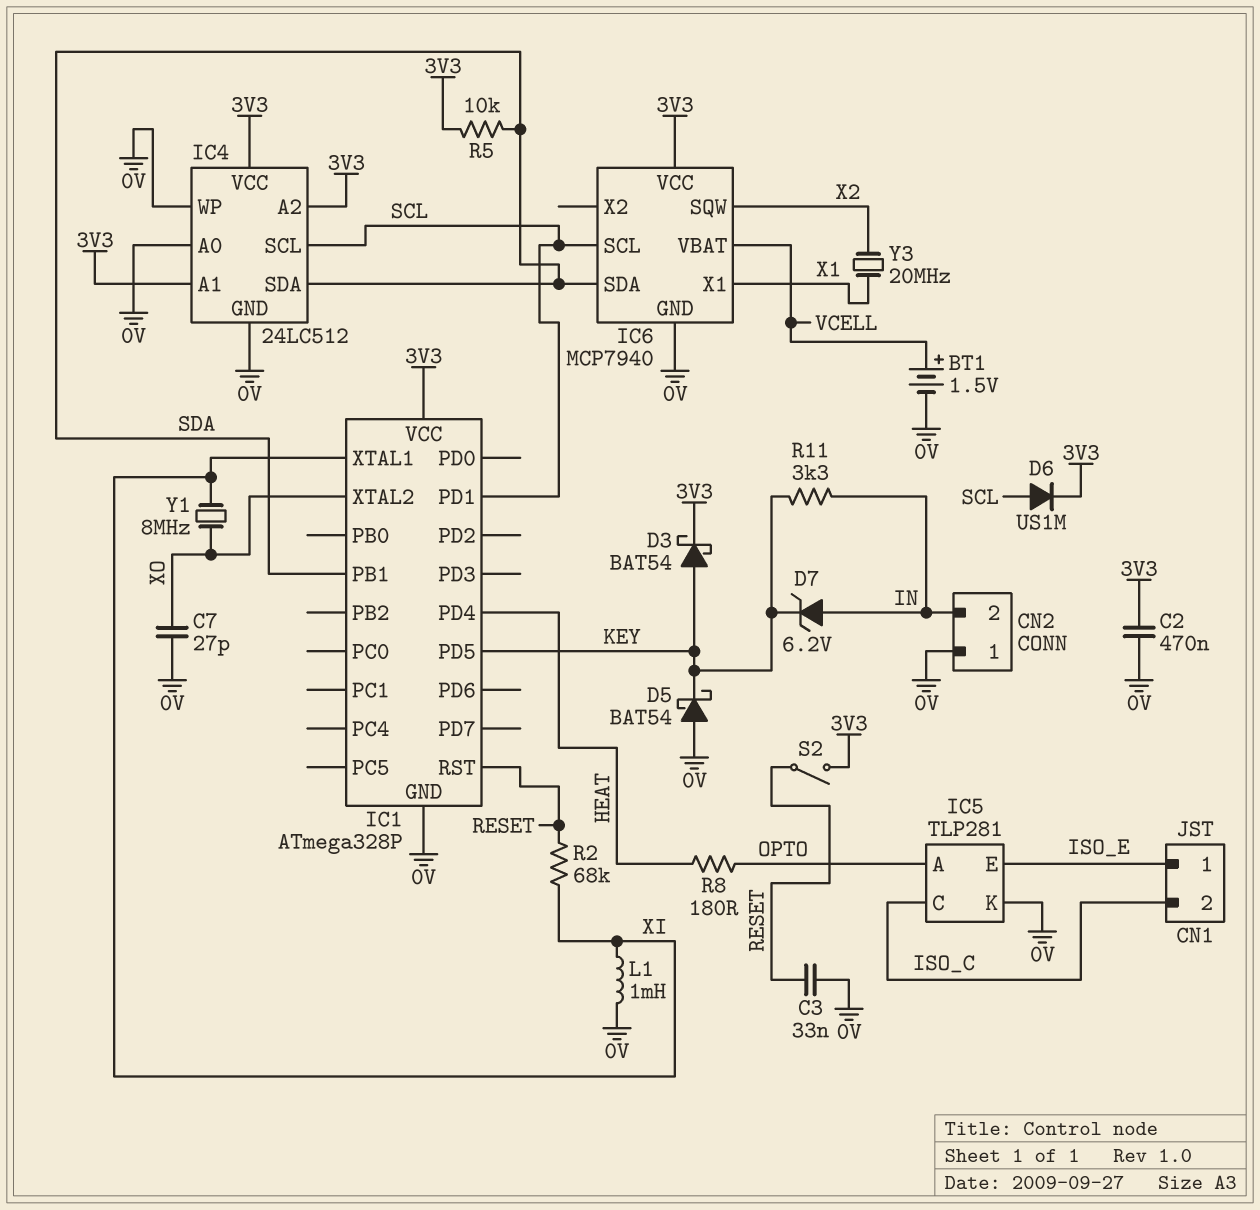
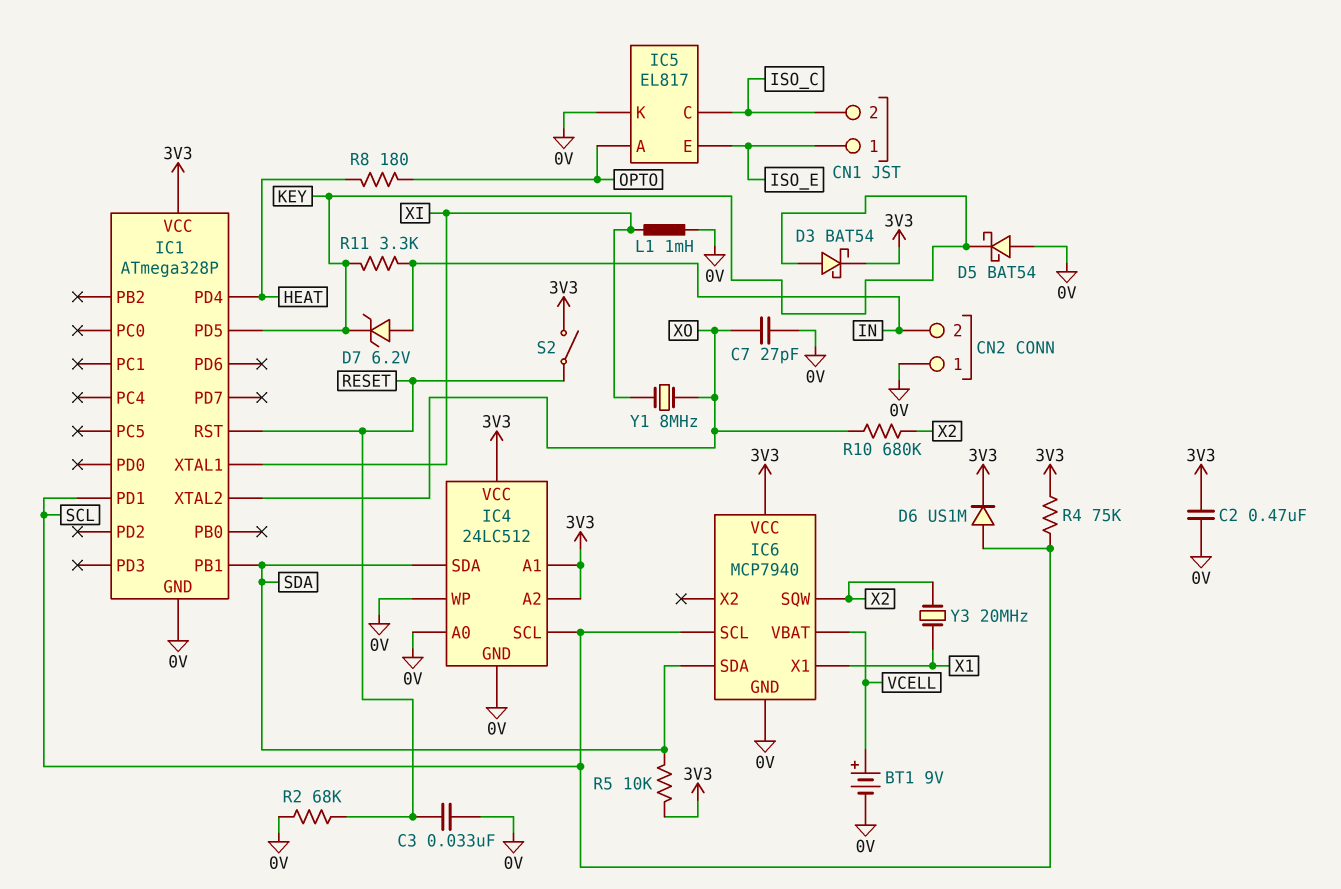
BT1: 1.5V (plus VCELL, minus 0V) -> 9V (plus VCELL, minus 0V)
IC5: TLP281 -> EL817
R2: 68k (RESET, XI) -> 68k (0V, RESET)
R4: none -> 75k (3V3, SCL)
R10: none -> 680k (X2, XO)

